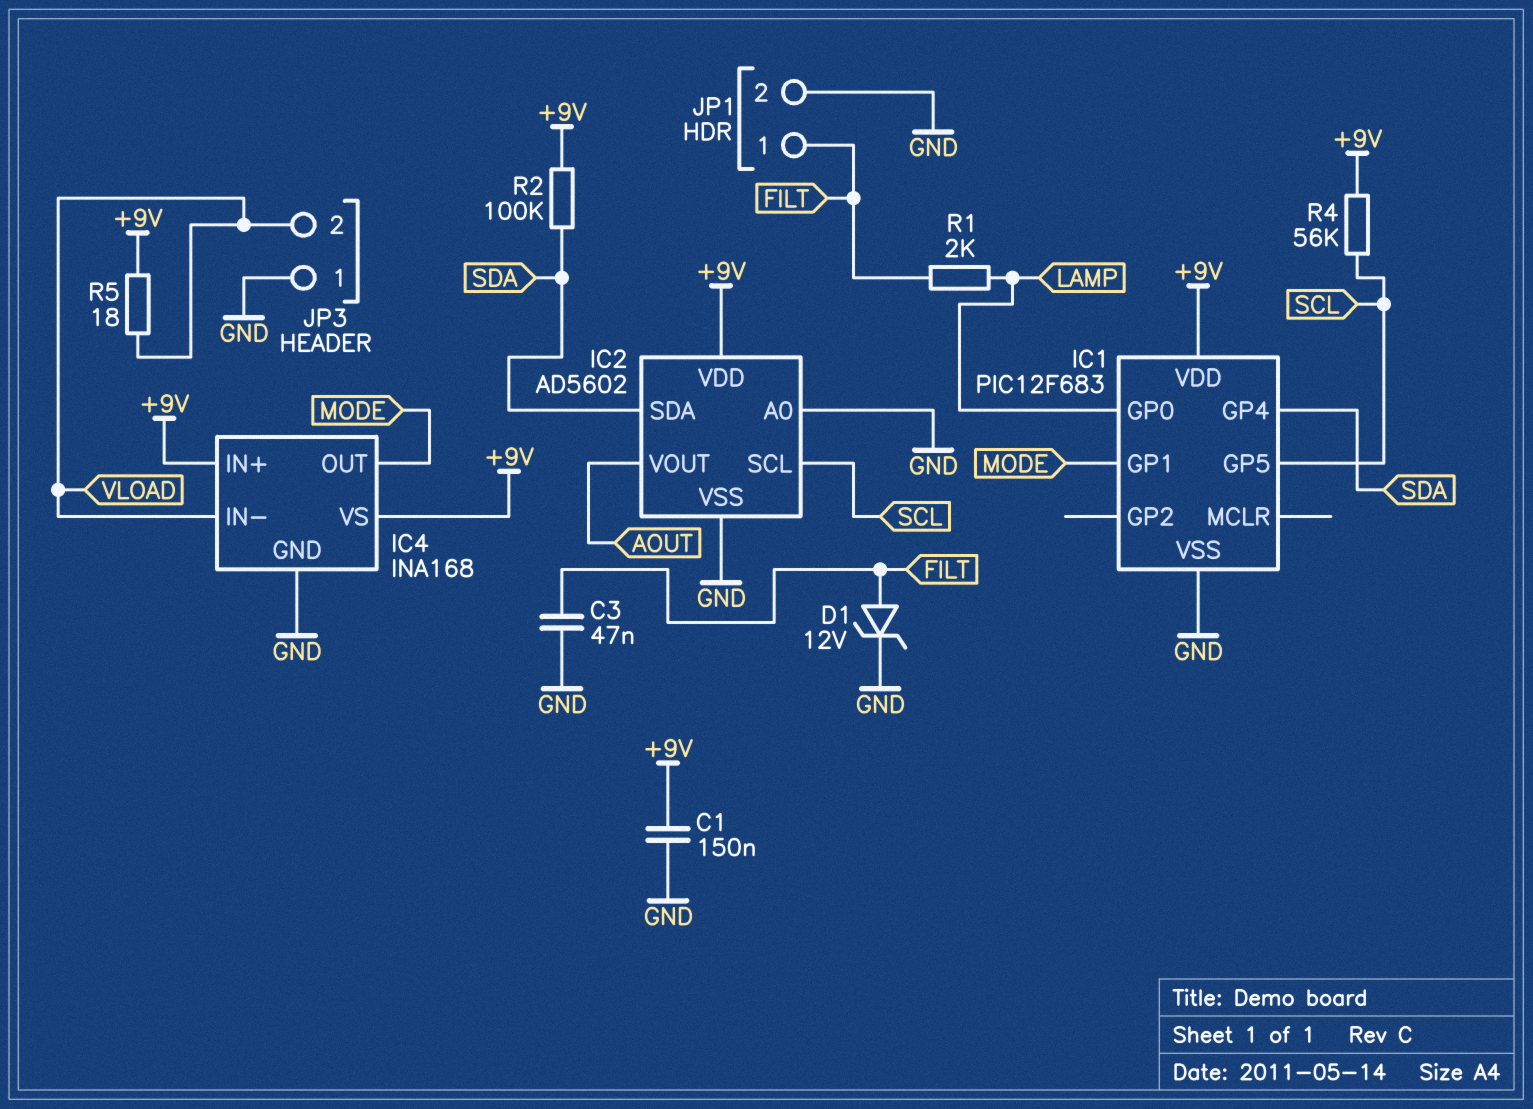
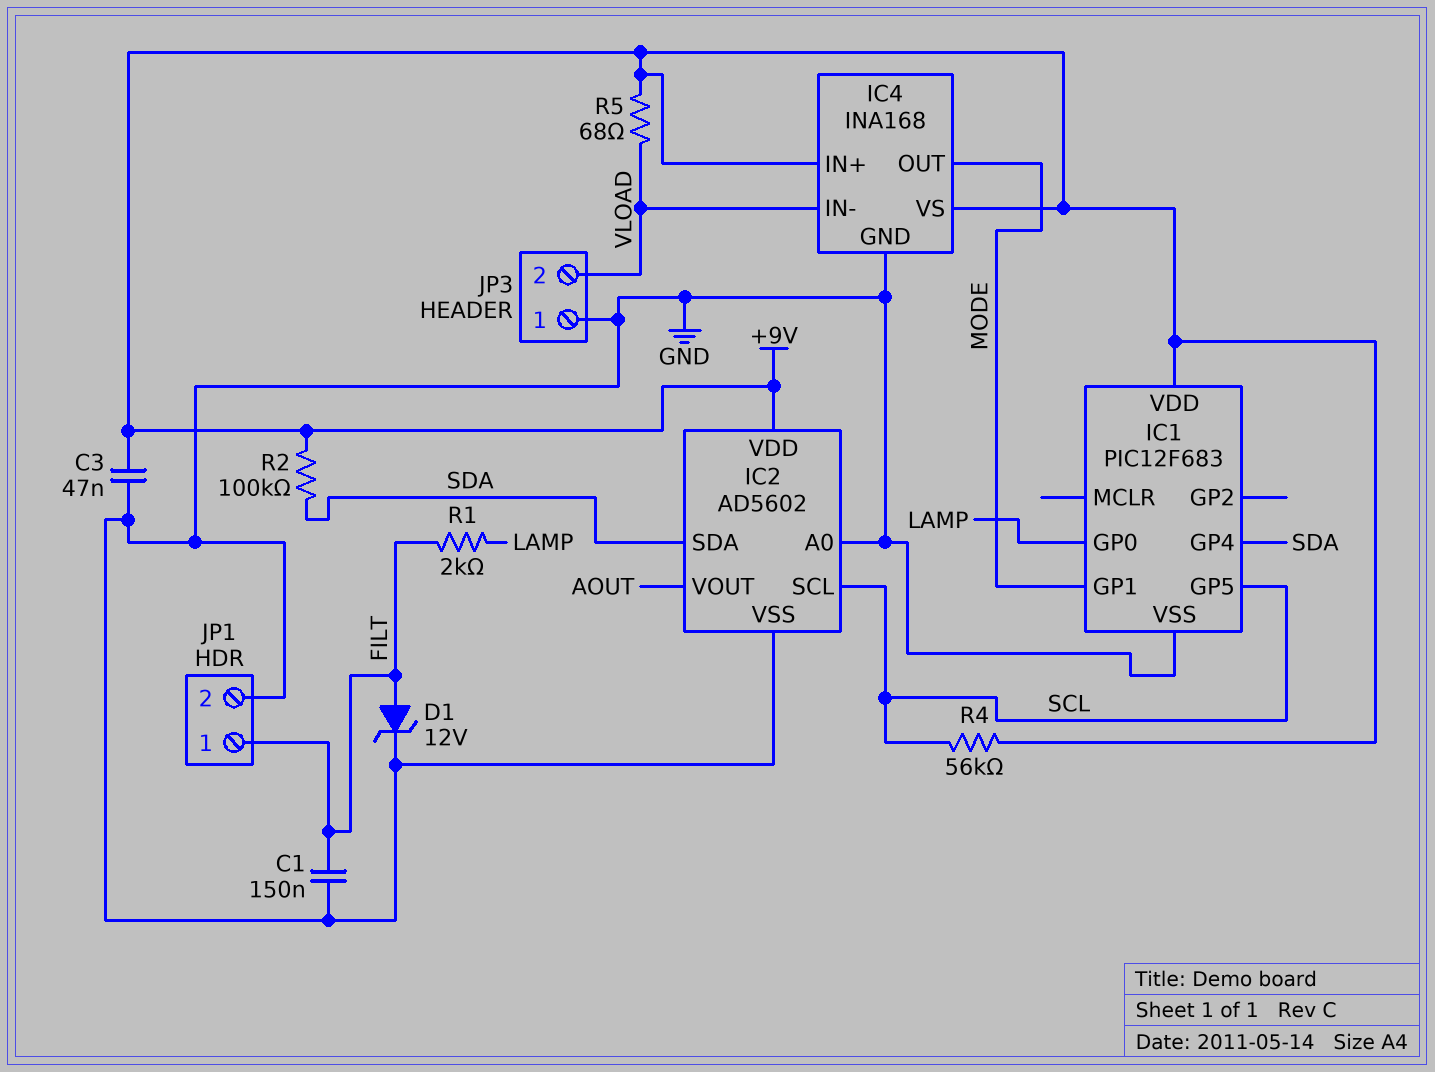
C1: 150nF (+9V, GND) -> 150nF (FILT, GND)
C3: 47nF (FILT, GND) -> 47nF (+9V, GND)
R5: 18 (+9V, VLOAD) -> 68 (+9V, VLOAD)

